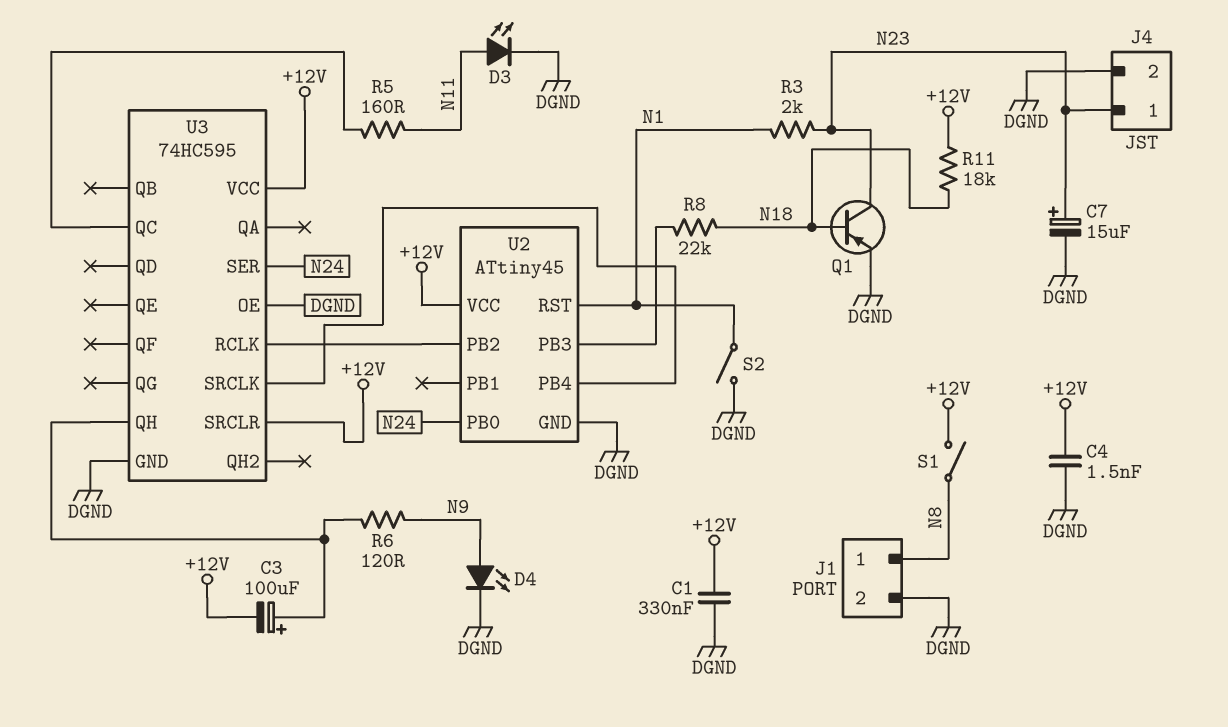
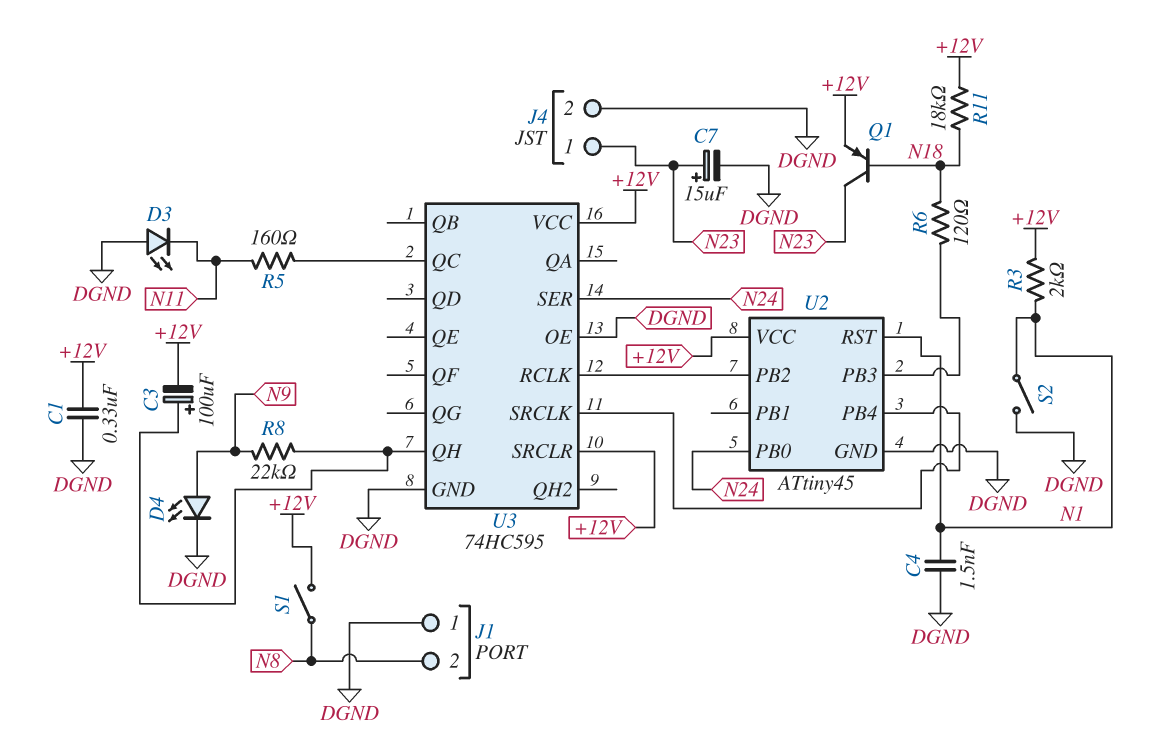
C4: 1.5nF (+12V, DGND) -> 1.5nF (DGND, N1)
D3: LED (A N11, K DGND) -> LED (A DGND, K N11)
J1 pin 1: N8 -> DGND
J1 pin 2: DGND -> N8
Q1: PNP (B N18, C N23, E DGND) -> PNP (B N18, C N23, E +12V)
R3: 2k (N1, N23) -> 2k (+12V, N1)
R6: 120 (N9, U3/QH) -> 120 (N18, U2/PB3)
R8: 22k (N18, U2/PB3) -> 22k (N9, U3/QH)

